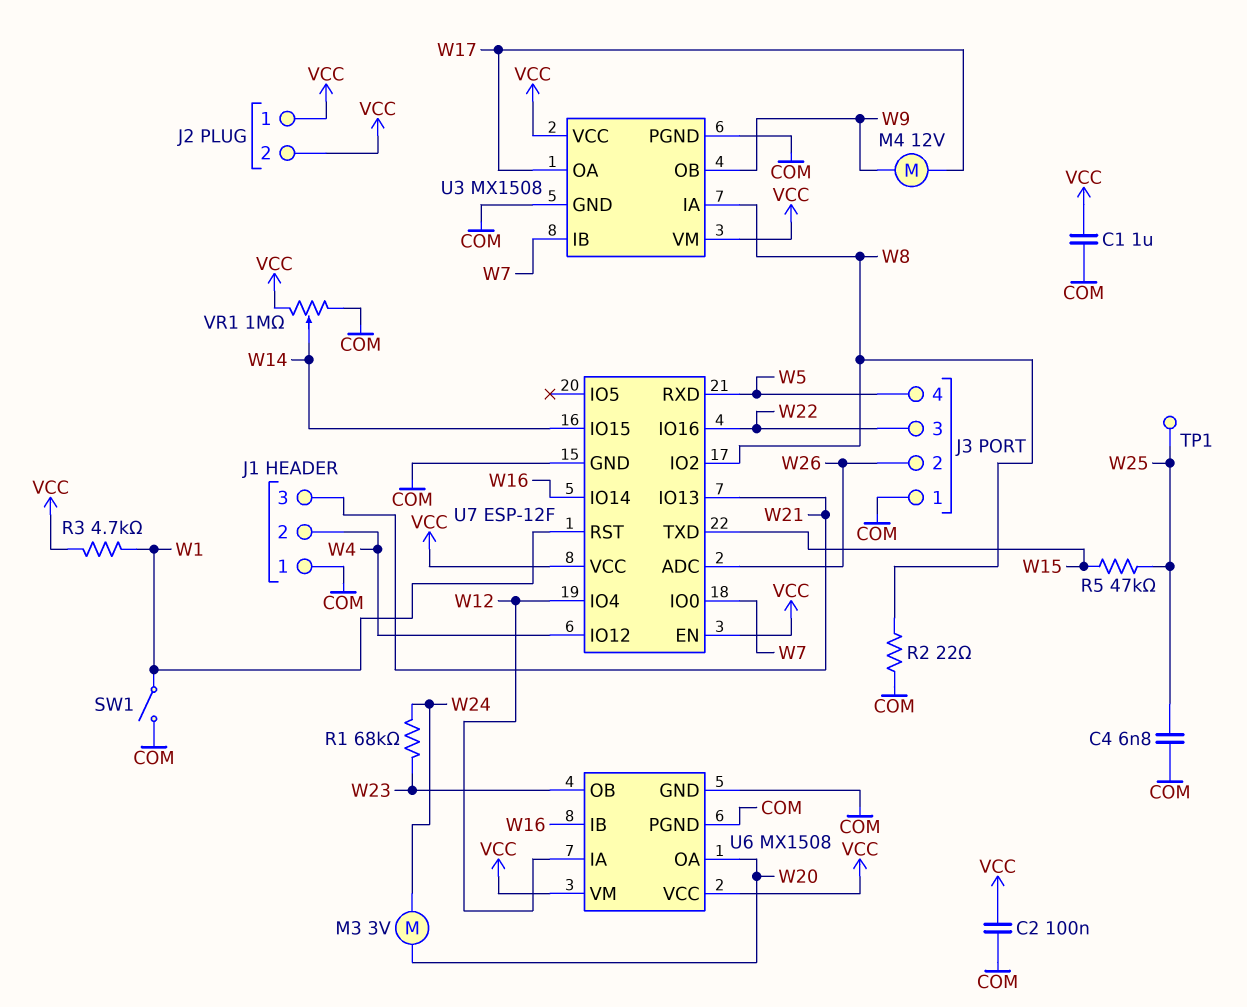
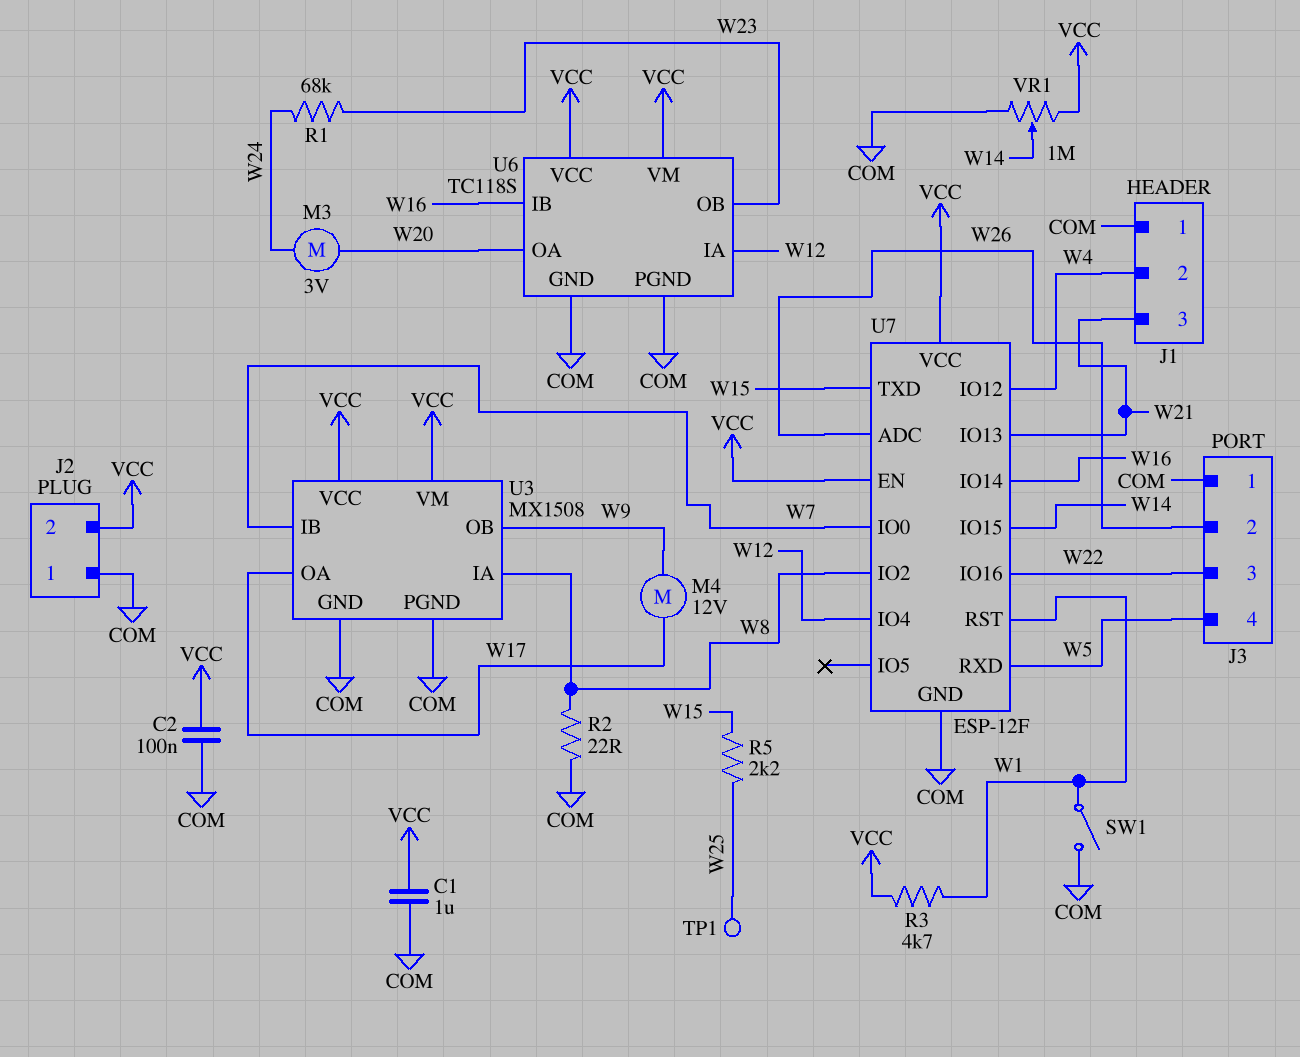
C4: 6.8nF (COM, W25) -> none
J2 pin 1: VCC -> COM
R5: 47k (W15, W25) -> 2.2k (W15, W25)
U6: MX1508 -> TC118S

